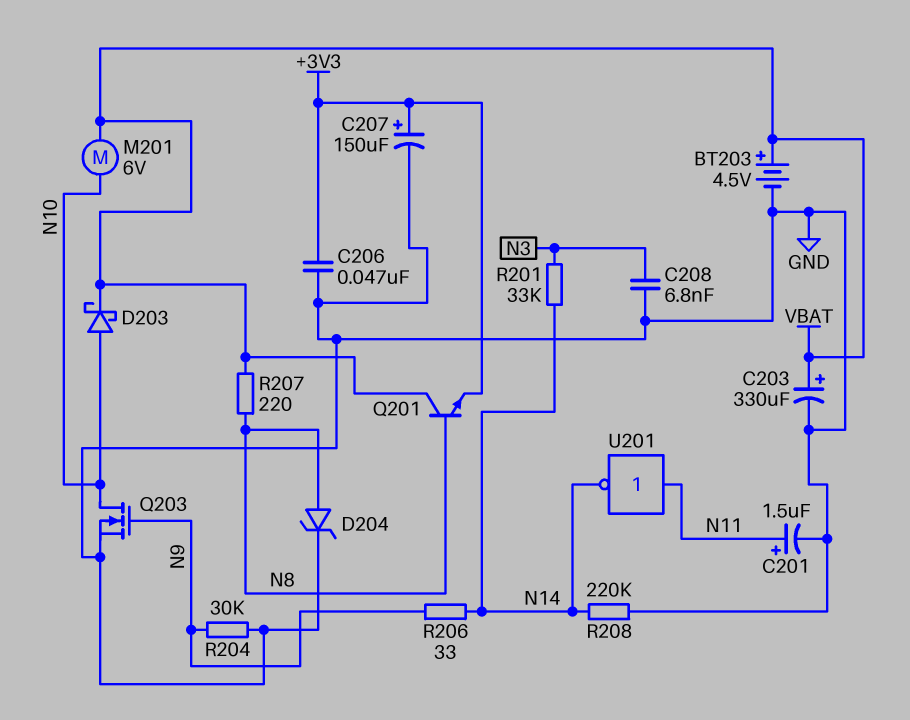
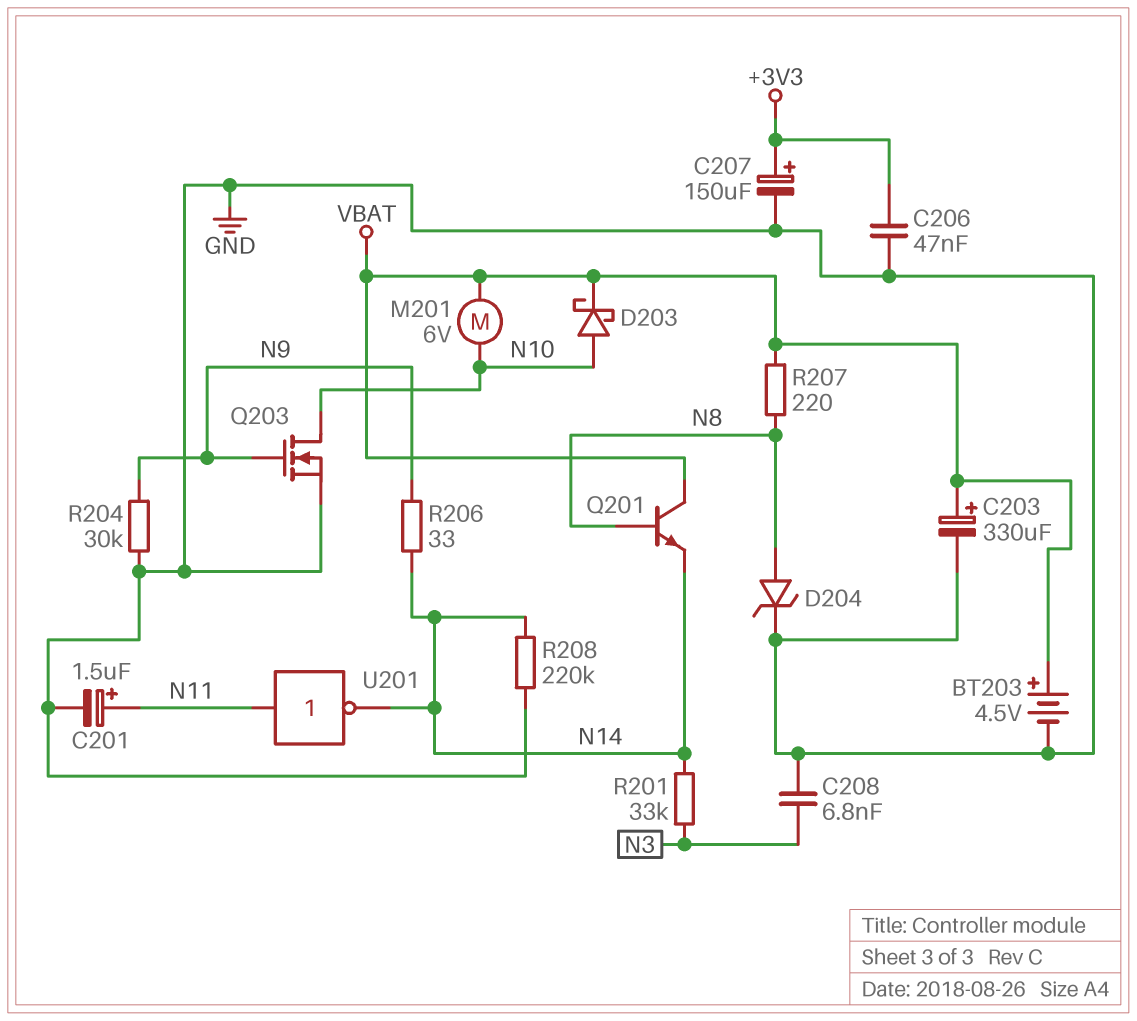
Q201: NPN (B N8, C VBAT, E +3V3) -> NPN (B N8, C VBAT, E N14)

